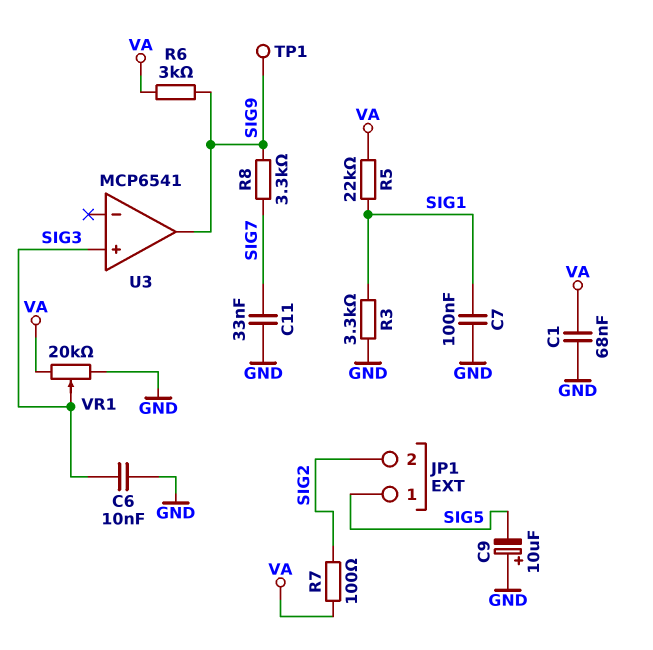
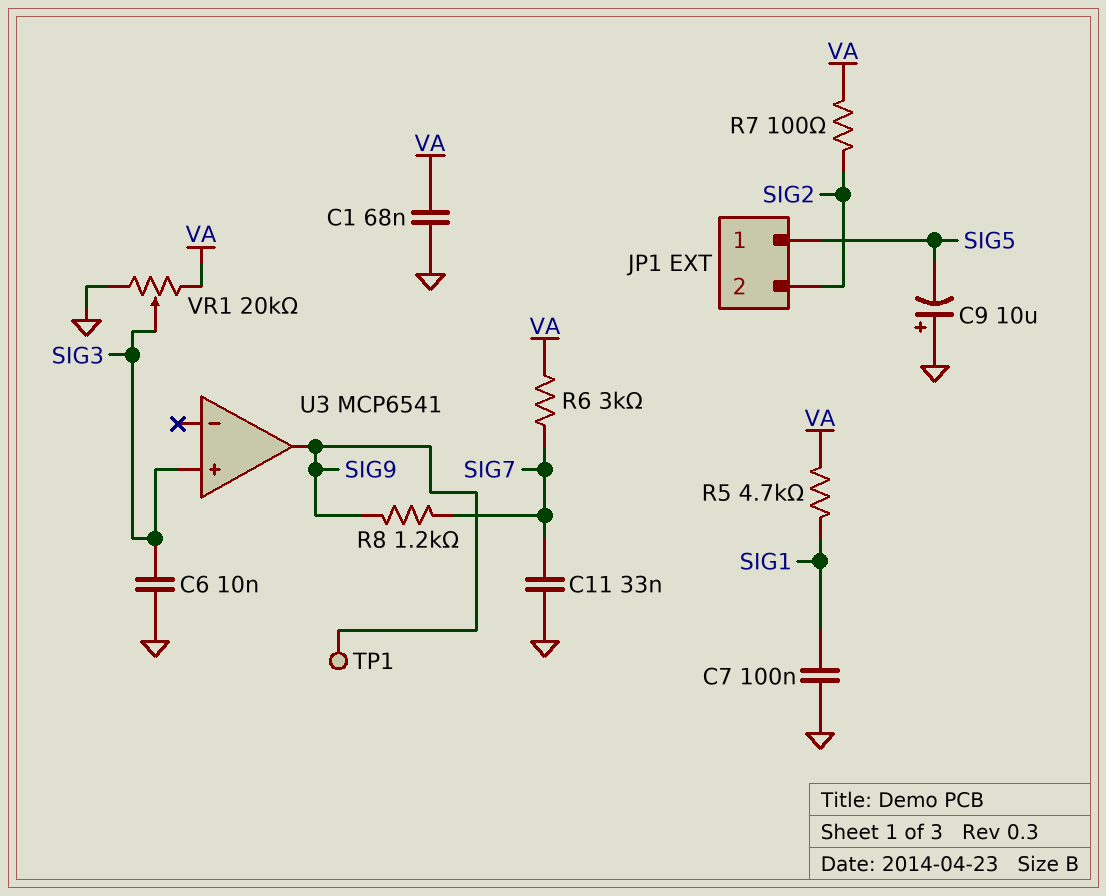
R3: 3.3k (GND, SIG1) -> none
R5: 22k (SIG1, VA) -> 4.7k (SIG1, VA)
R6: 3k (SIG9, VA) -> 3k (SIG7, VA)
R8: 3.3k (SIG7, SIG9) -> 1.2k (SIG7, SIG9)

